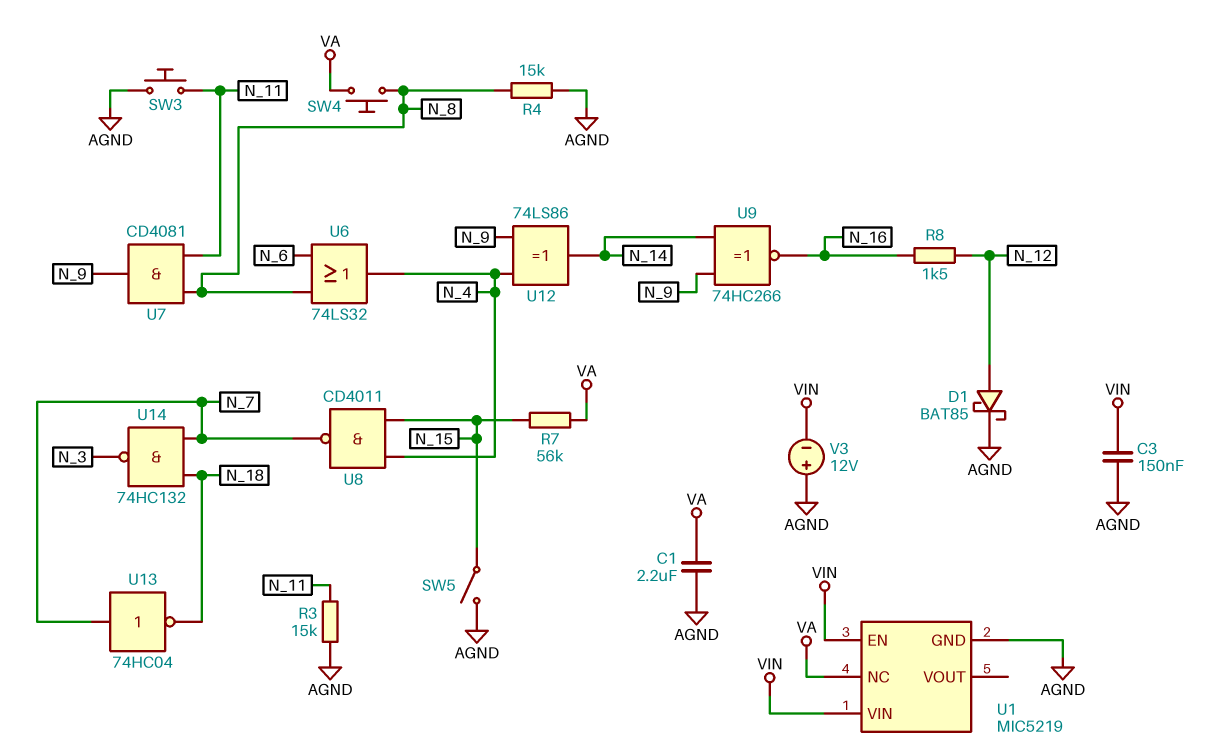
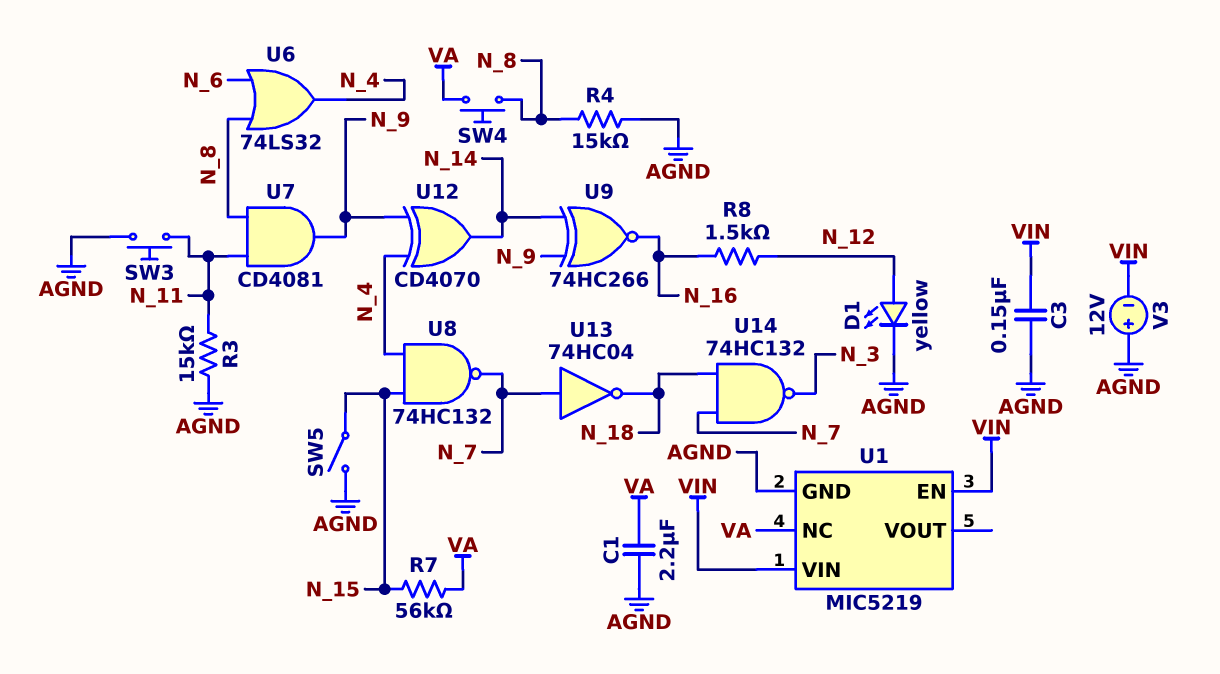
D1: schottky BAT85 (A N_12, K AGND) -> LED yellow (A N_12, K AGND)
U8: NAND CD4011 (in N_4, in N_15, out N_7) -> NAND 74HC132 (in N_4, in N_15, out N_7)
U12: XOR 74LS86 (in N_4, in N_9, out N_14) -> XOR CD4070 (in N_4, in N_9, out N_14)

